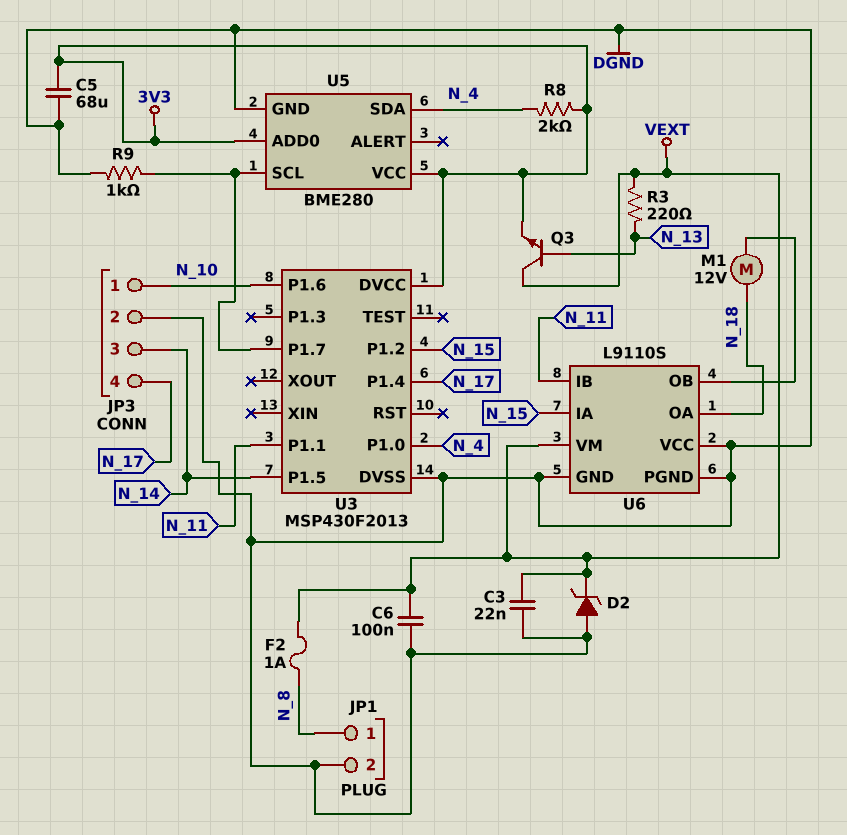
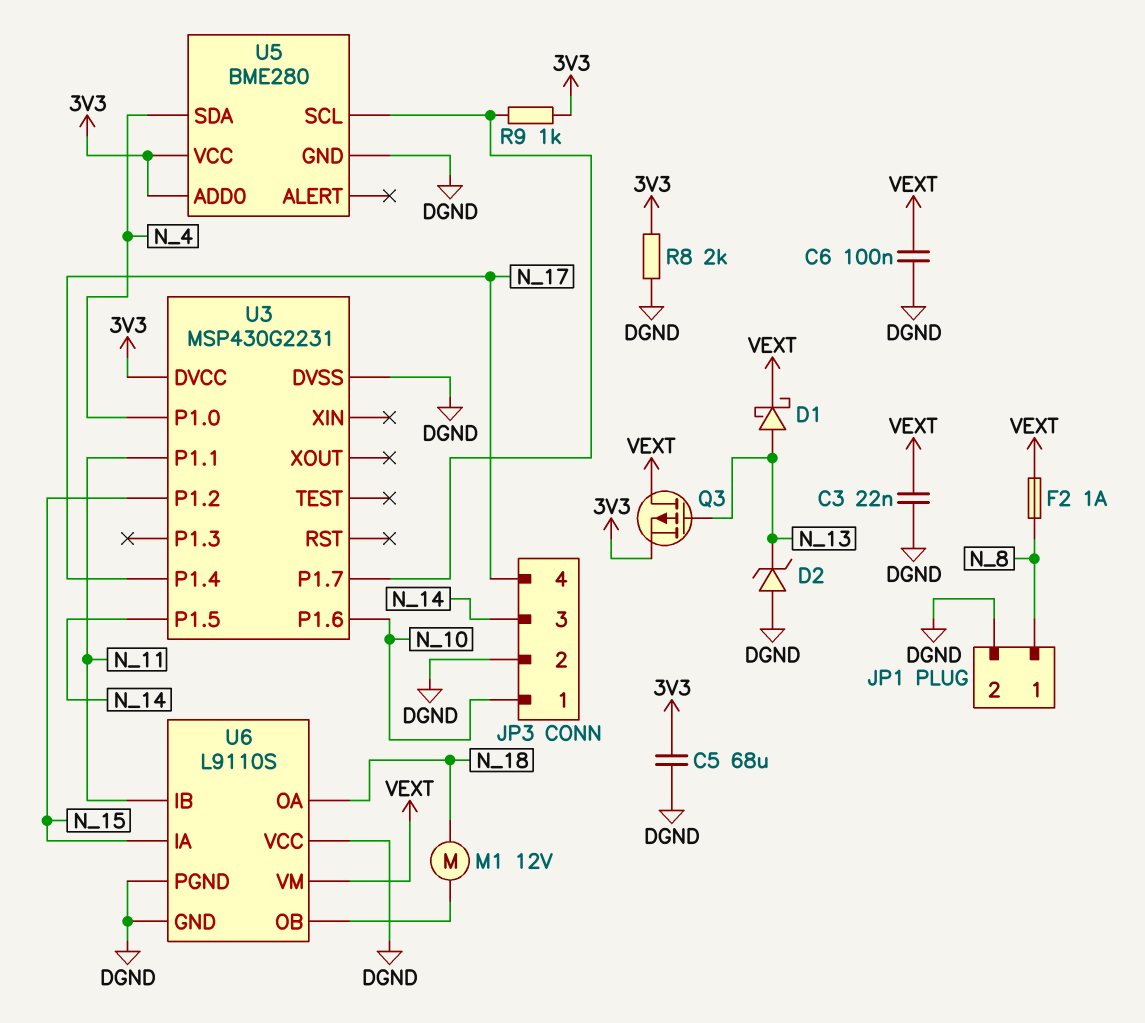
D1: none -> schottky (A N_13, K VEXT)
D2: zener (A DGND, K VEXT) -> zener (A DGND, K N_13)
Q3: NPN (B N_13, C VEXT, E 3V3) -> PMOS (G N_13, D VEXT, S 3V3)
R3: 220 (N_13, VEXT) -> none
R8: 2k (3V3, N_4) -> 2k (3V3, DGND)
R9: 1k (DGND, U3/P1.7) -> 1k (3V3, U3/P1.7)
U3: MSP430F2013 -> MSP430G2231

